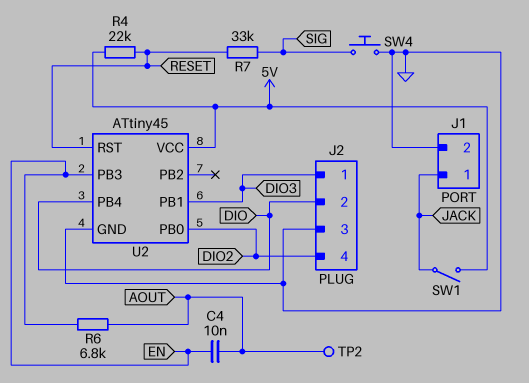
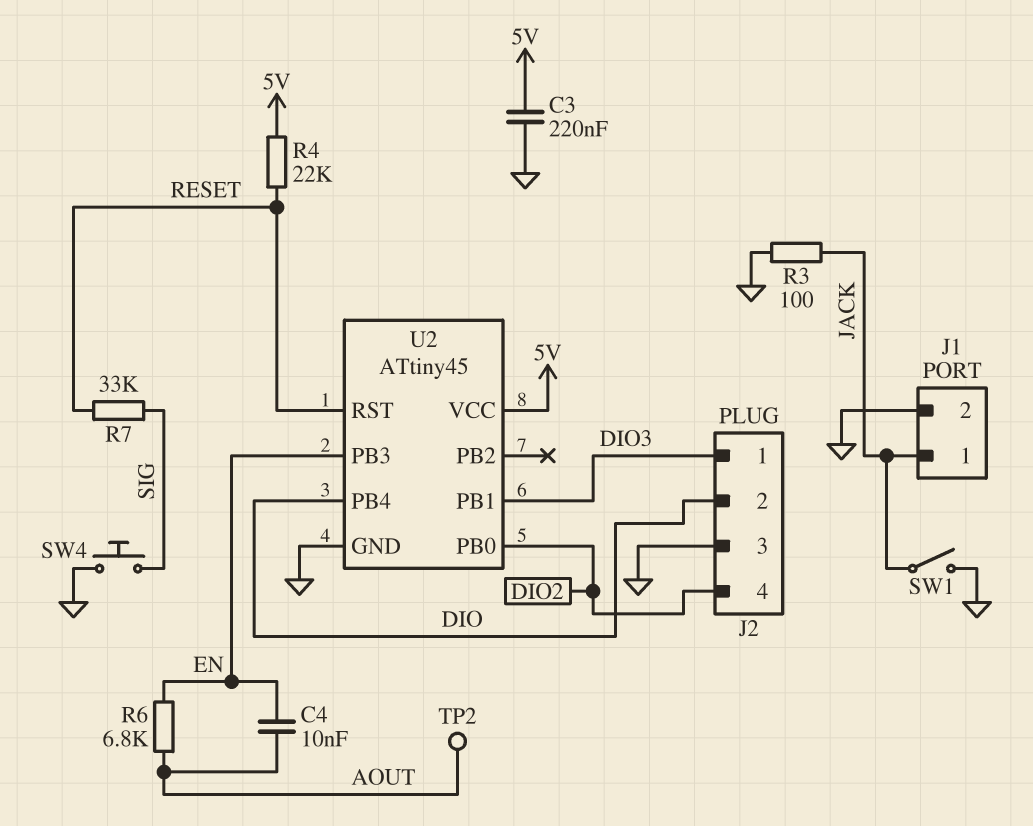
C3: none -> 220nF (5V, GND)
R3: none -> 100 (GND, JACK)
SW1: switch (5V, JACK) -> switch (GND, JACK)

